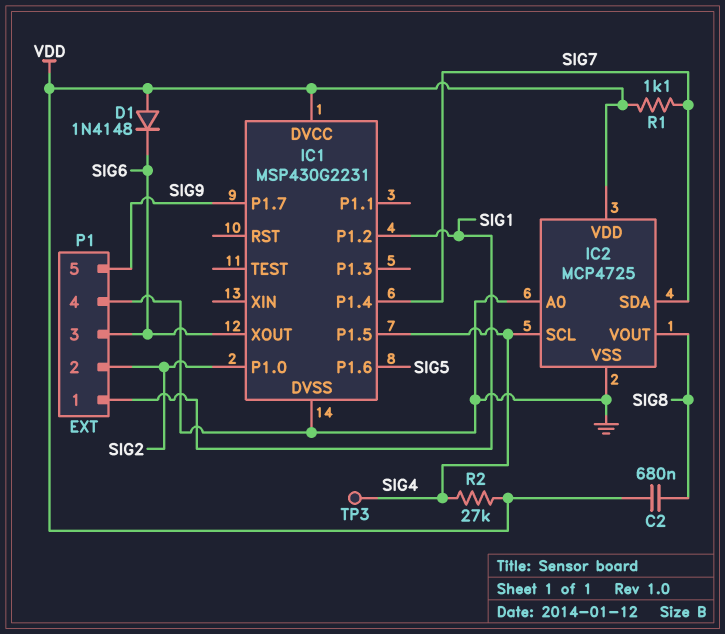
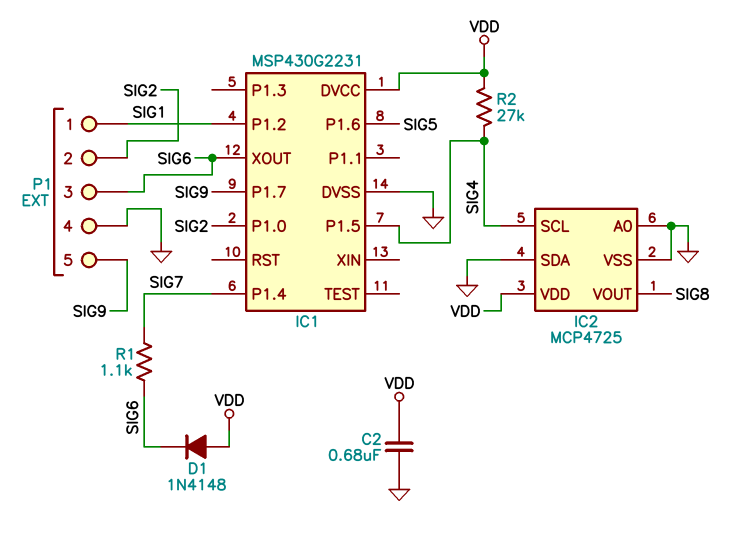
C2: 680nF (SIG8, VDD) -> 680nF (GND, VDD)
IC2 pin SDA: SIG7 -> GND
R1: 1.1k (SIG7, VDD) -> 1.1k (SIG6, SIG7)
TP3: test point (SIG4) -> none

